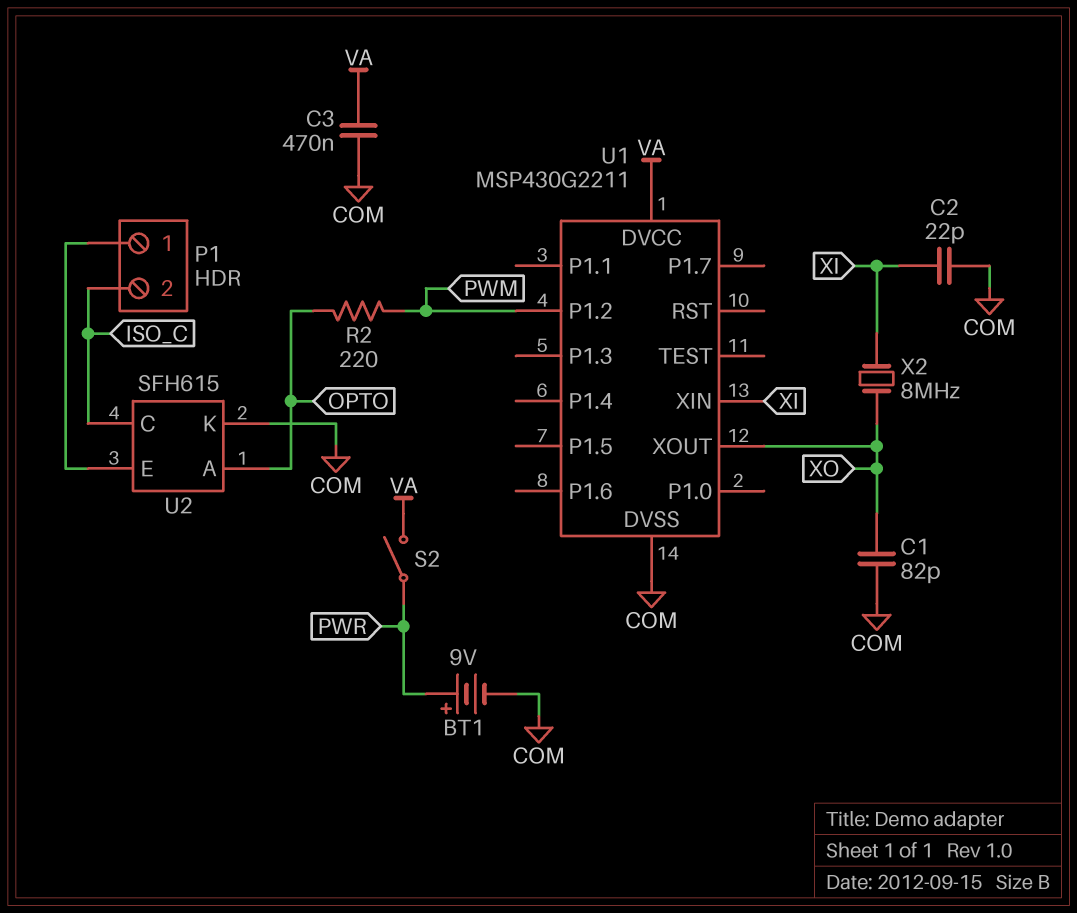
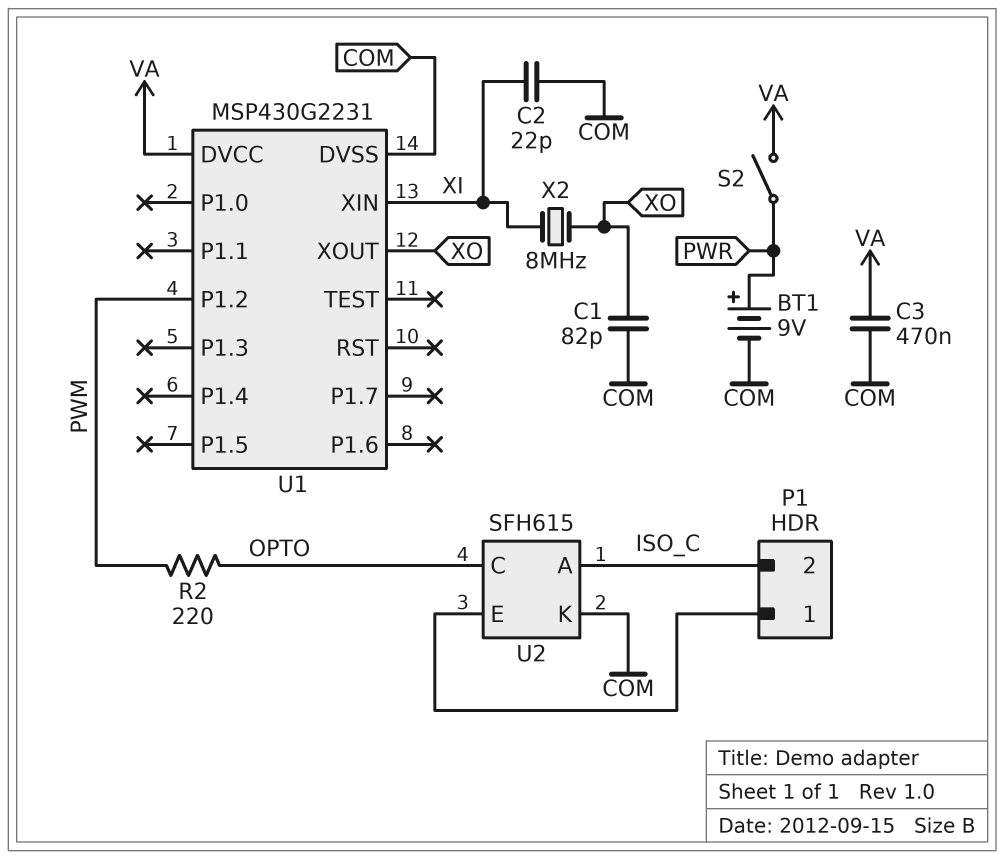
U1: MSP430G2211 -> MSP430G2231
U2 pin A: OPTO -> ISO_C
U2 pin C: ISO_C -> OPTO

